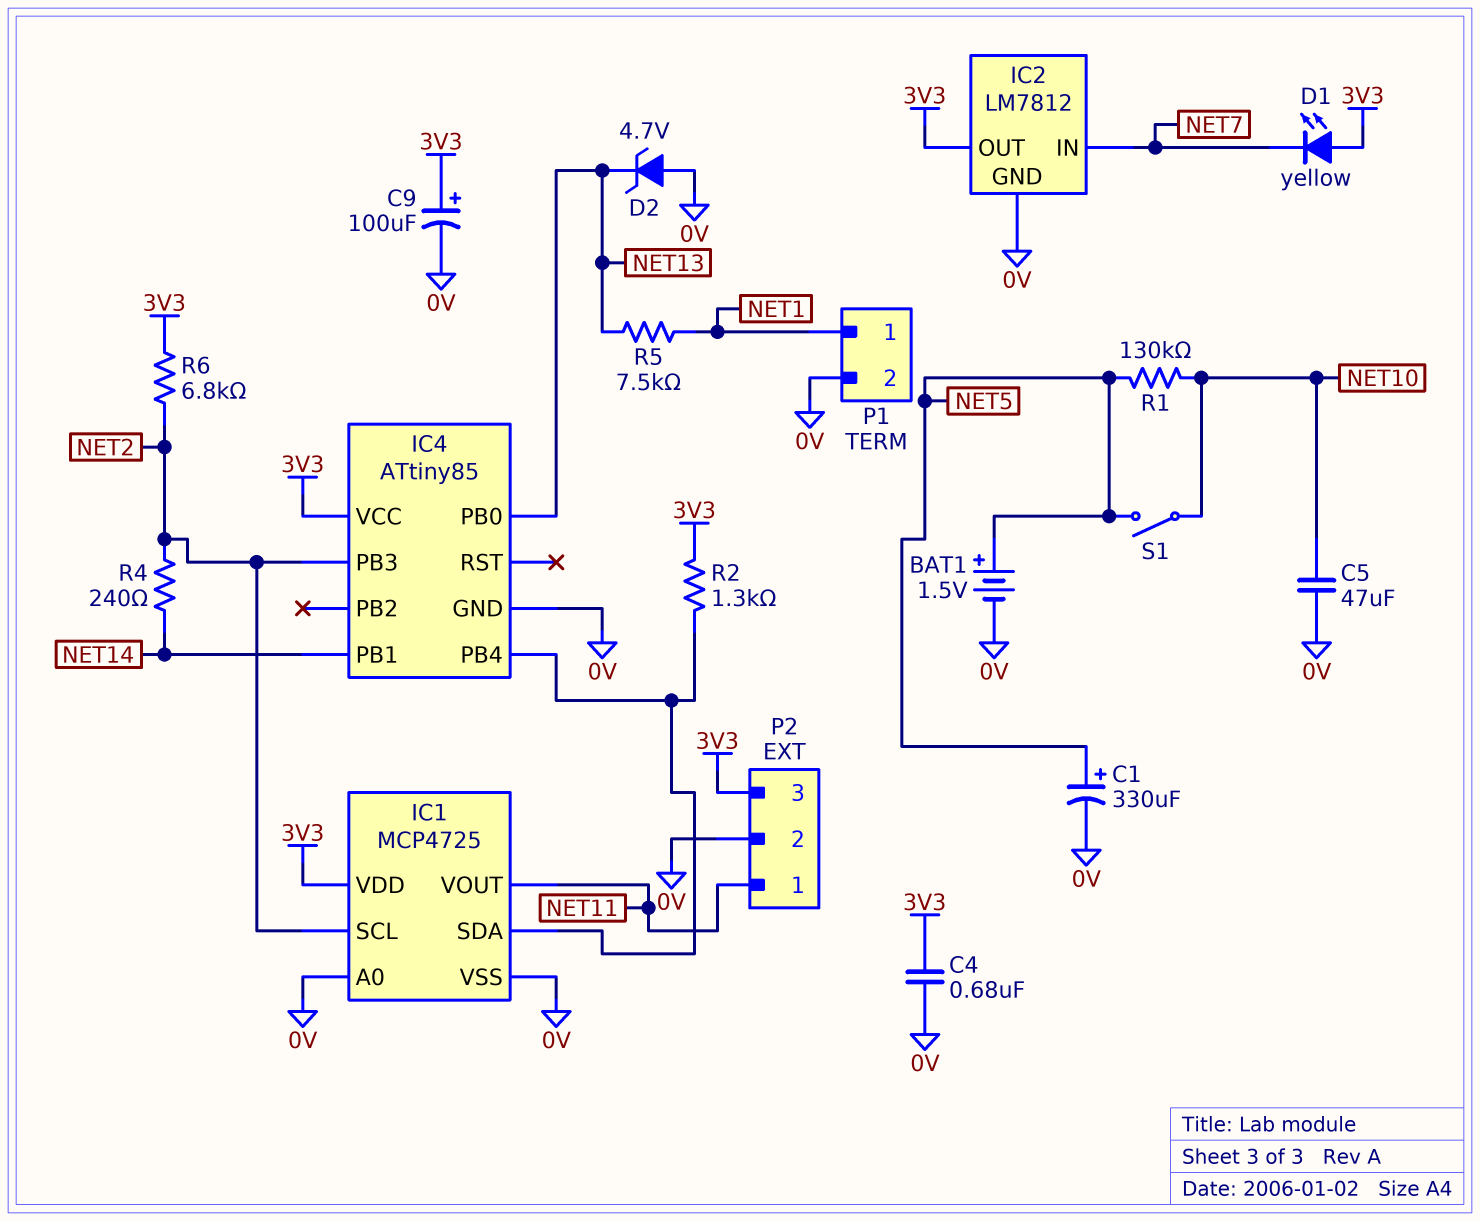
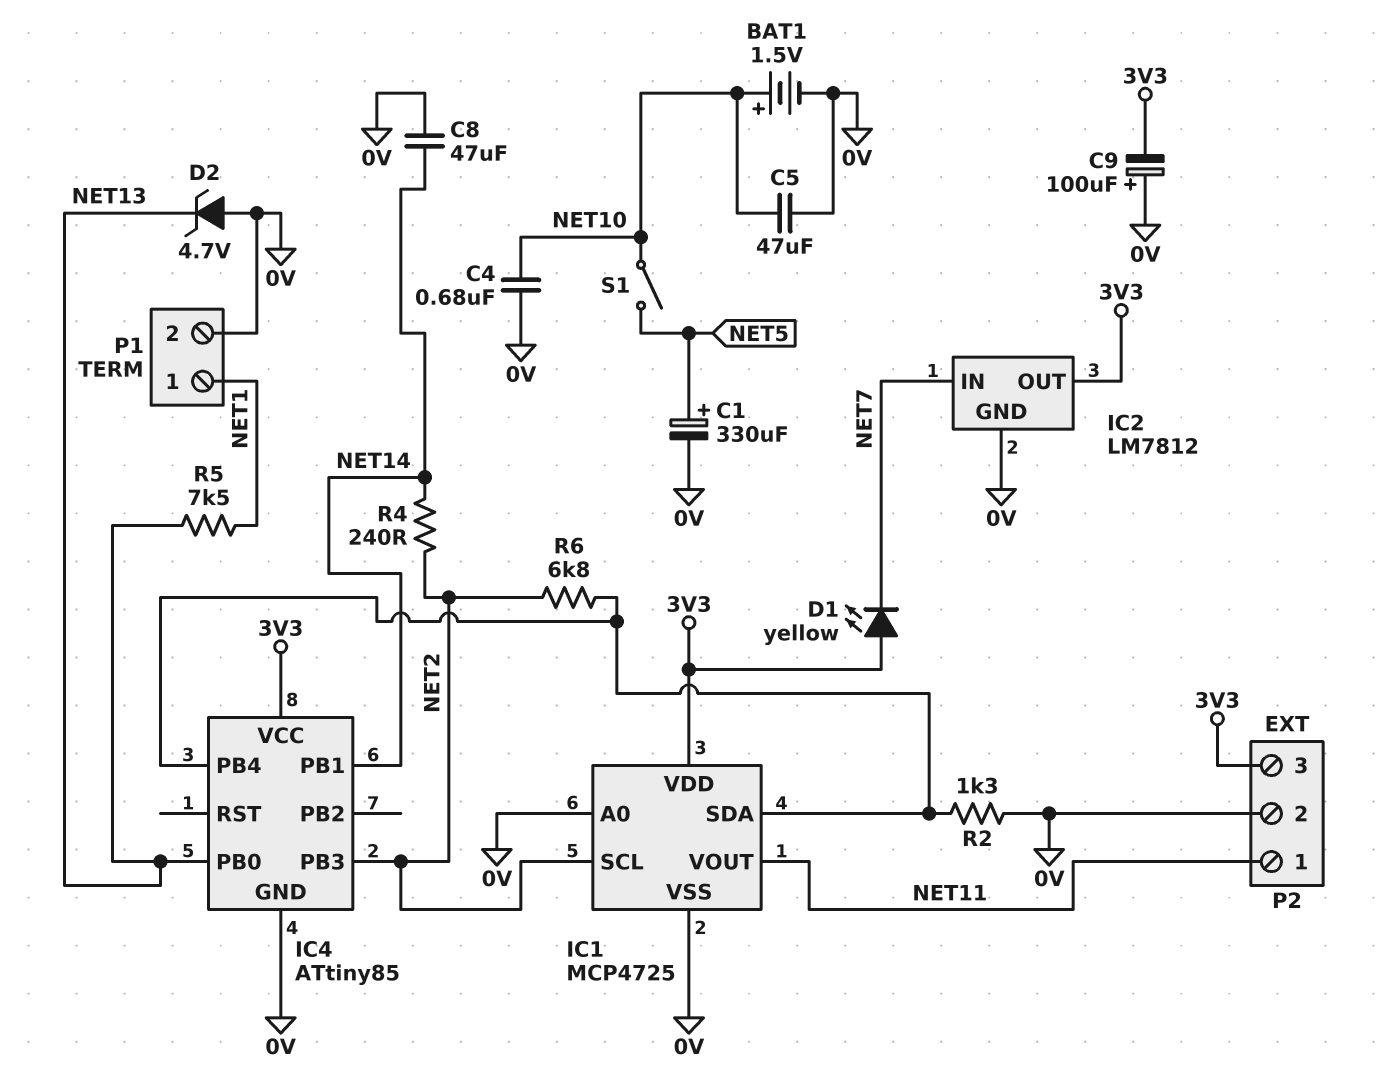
BAT1: 1.5V (plus NET5, minus 0V) -> 1.5V (plus NET10, minus 0V)
C4: 680nF (0V, 3V3) -> 680nF (0V, NET10)
C8: none -> 47uF (0V, NET14)
C9: 100uF (plus 3V3, minus 0V) -> 100uF (plus 0V, minus 3V3)
R1: 130k (NET5, NET10) -> none
R2: 1.3k (3V3, IC1/SDA) -> 1.3k (0V, IC1/SDA)
R6: 6.8k (3V3, NET2) -> 6.8k (IC1/SDA, NET2)

